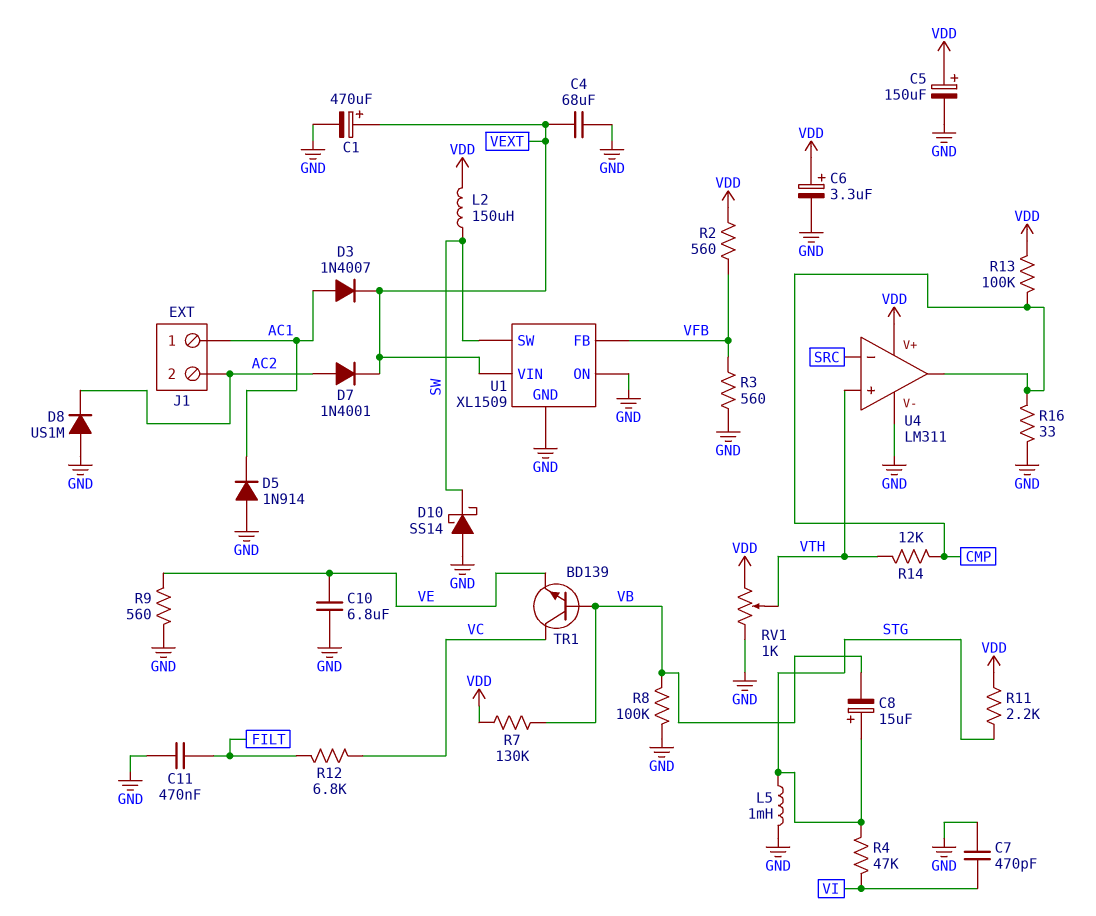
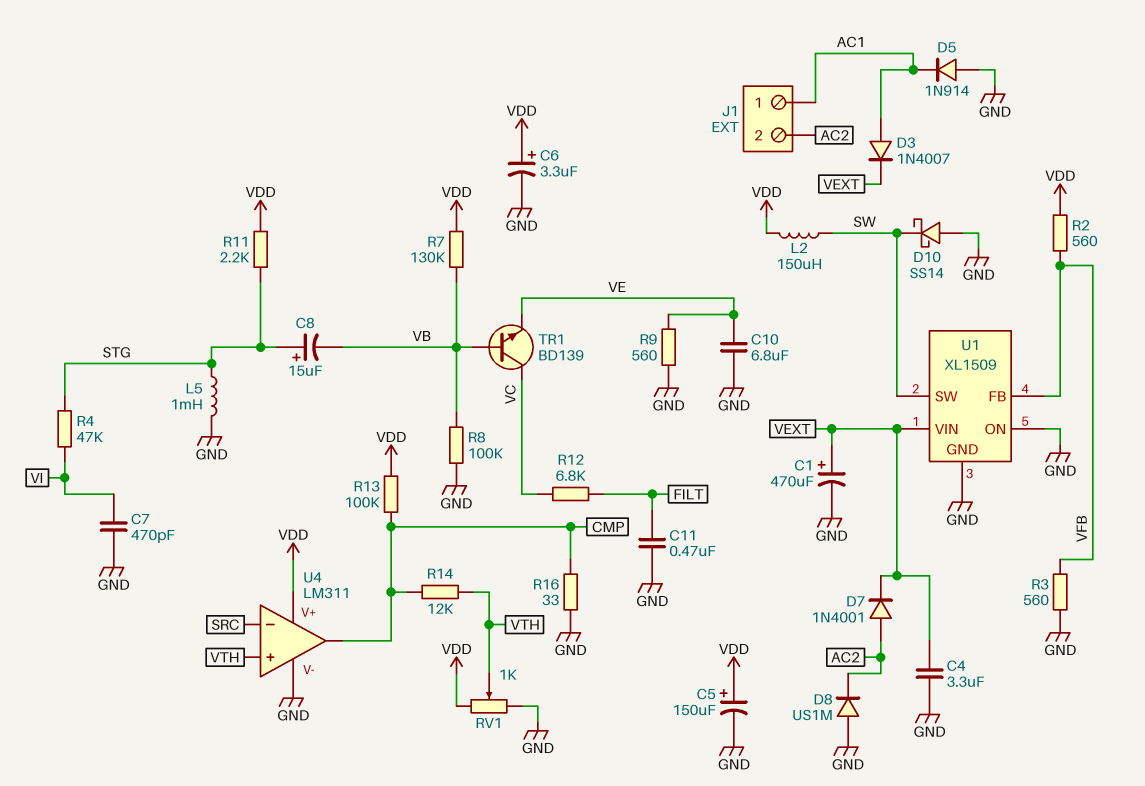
C4: 68uF (GND, VEXT) -> 3.3uF (GND, VEXT)

